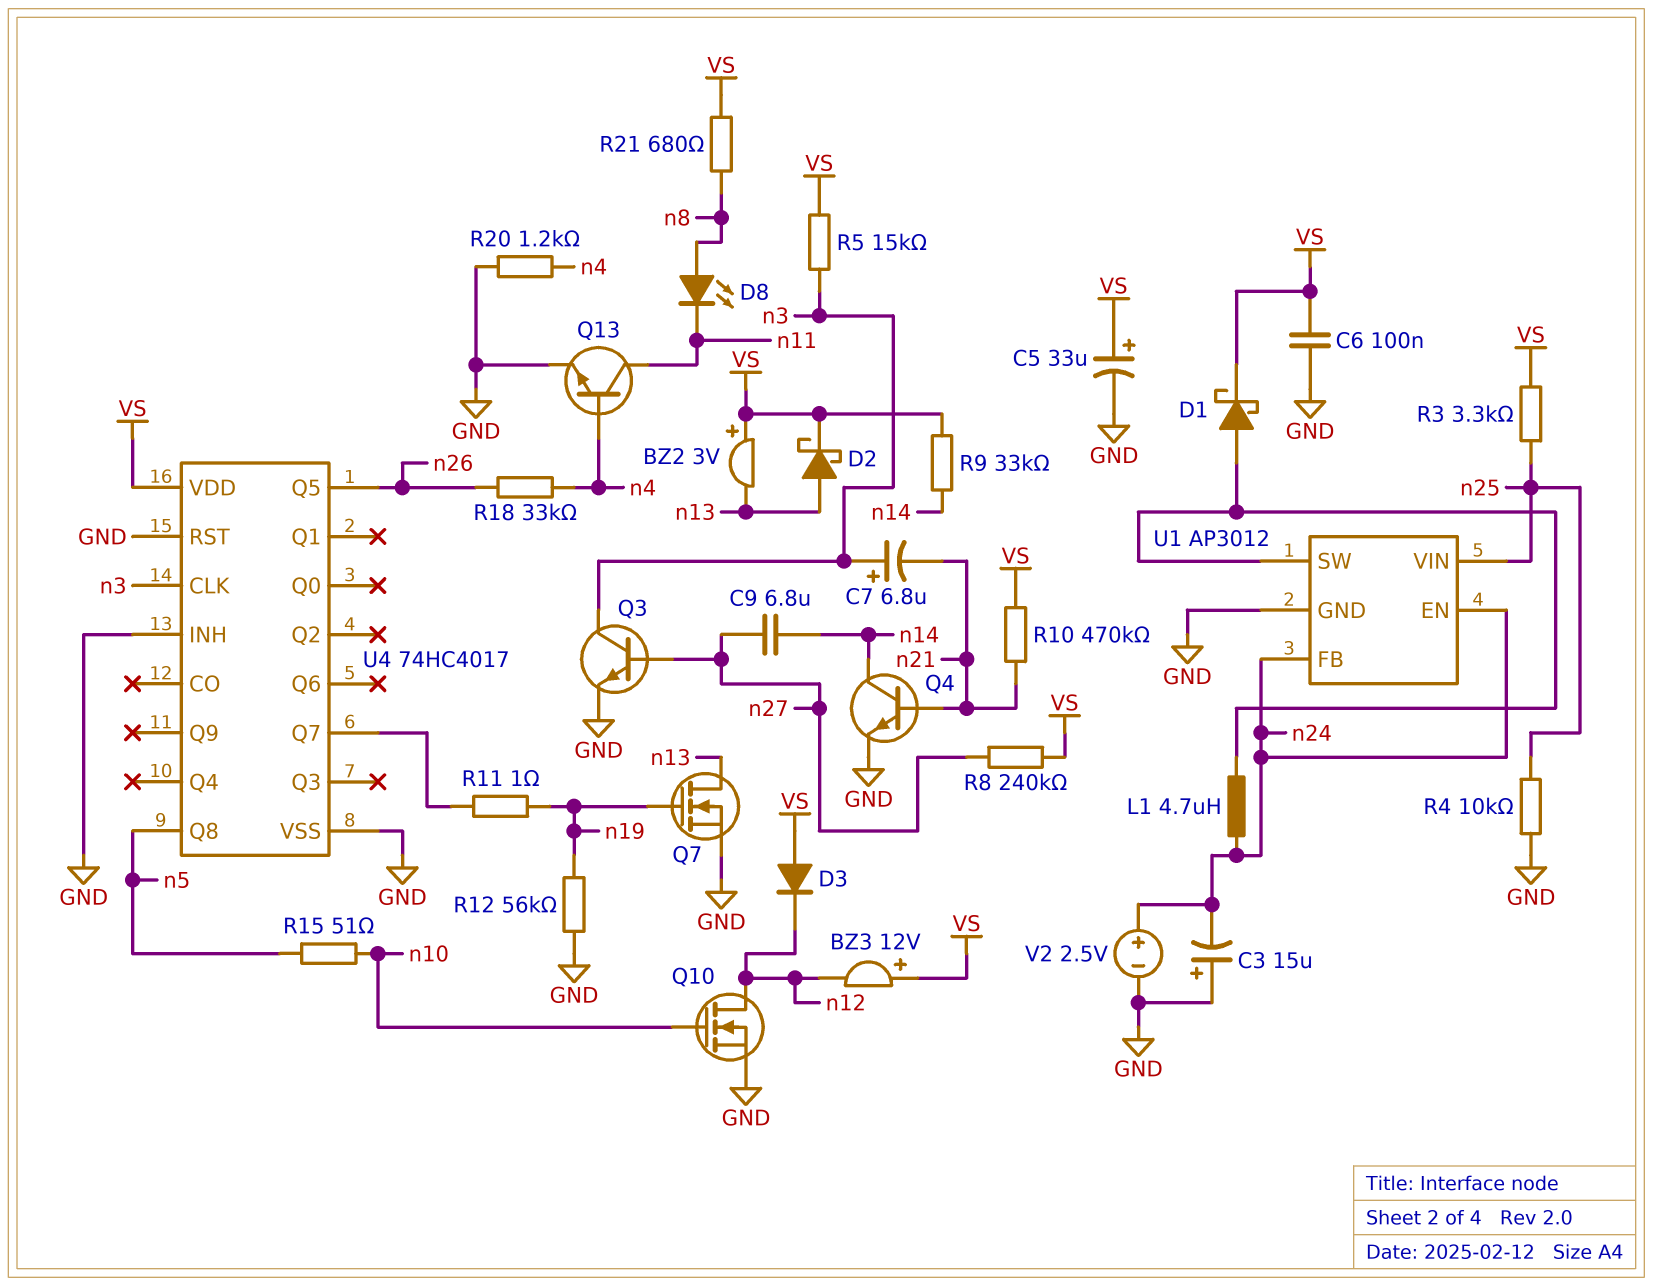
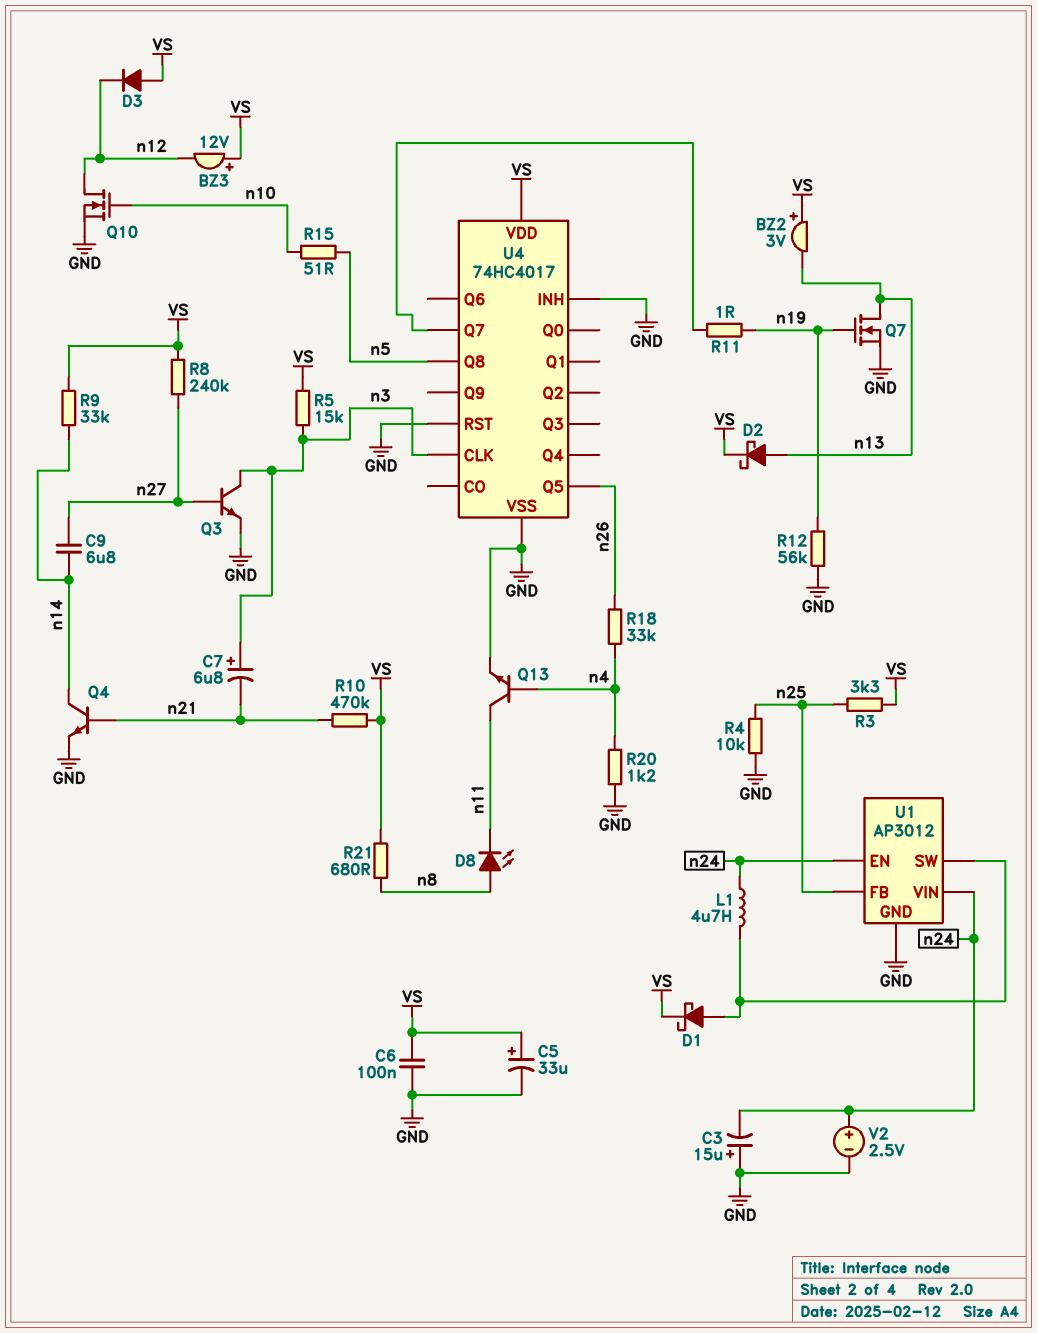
U1 pin FB: n24 -> n25
U1 pin VIN: n25 -> n24

